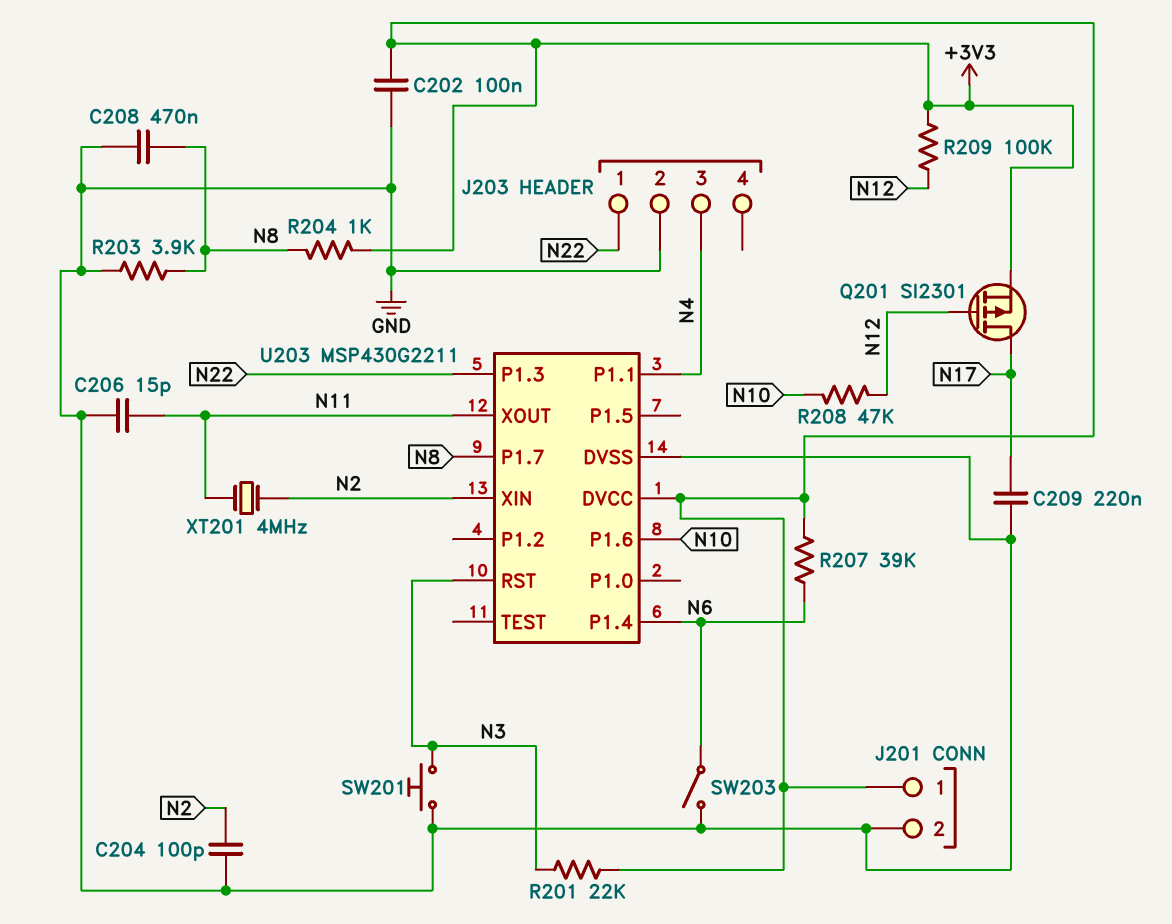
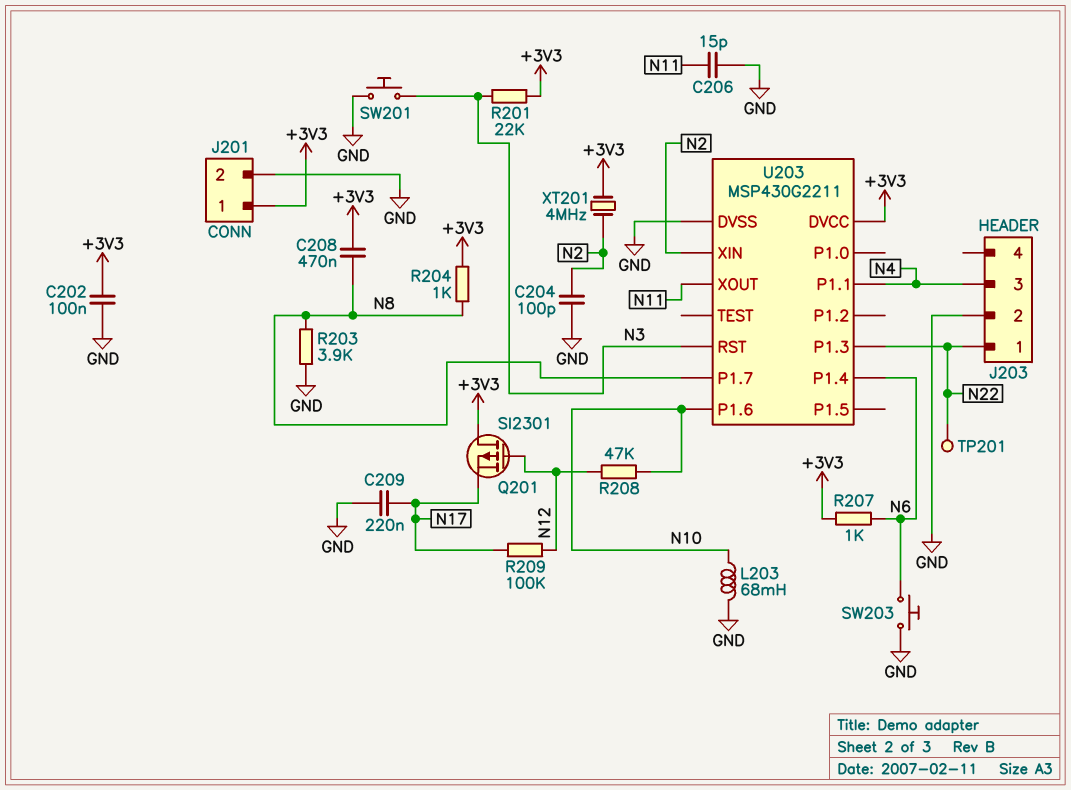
C208: 470nF (GND, N8) -> 470nF (+3V3, N8)
L203: none -> 68mH (GND, N10)
Q201: PMOS SI2301 (G N12, D N17, S +3V3) -> PMOS SI2301 (G N12, D +3V3, S N17)
R207: 39k (+3V3, N6) -> 1k (+3V3, N6)
R209: 100k (+3V3, N12) -> 100k (N12, N17)
SW203: switch (GND, N6) -> button (GND, N6)
TP201: none -> test point (N22)
XT201: 4MHz (N2, N11) -> 4MHz (+3V3, N2)

